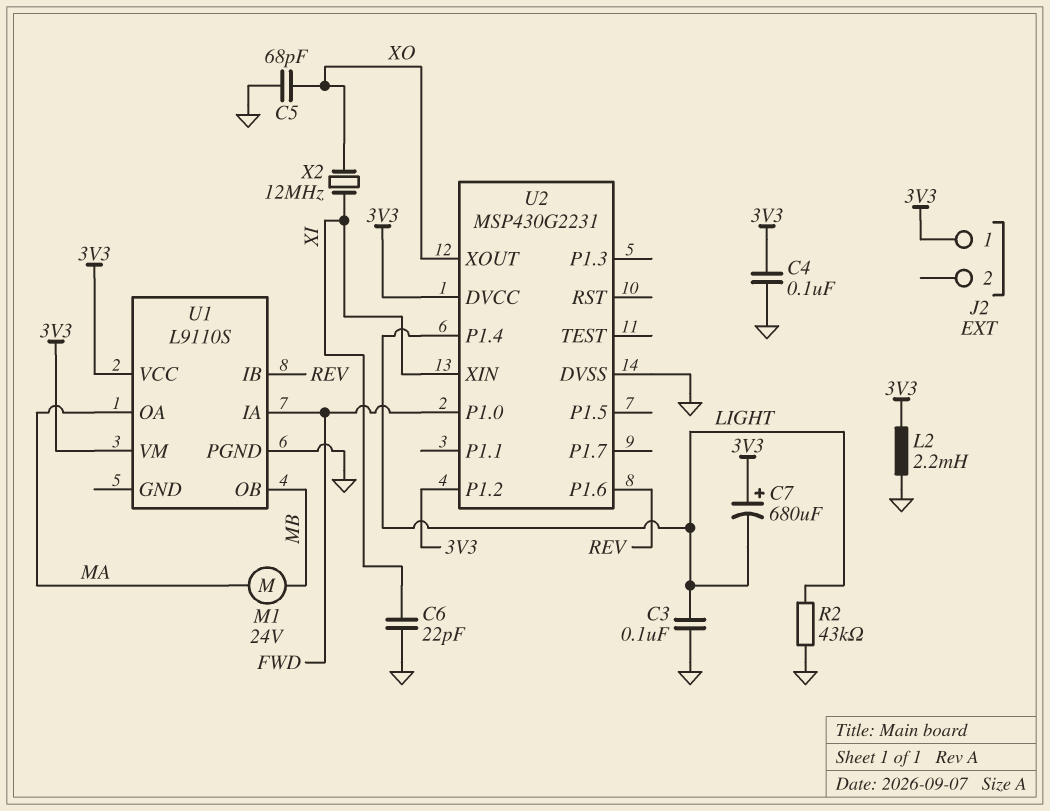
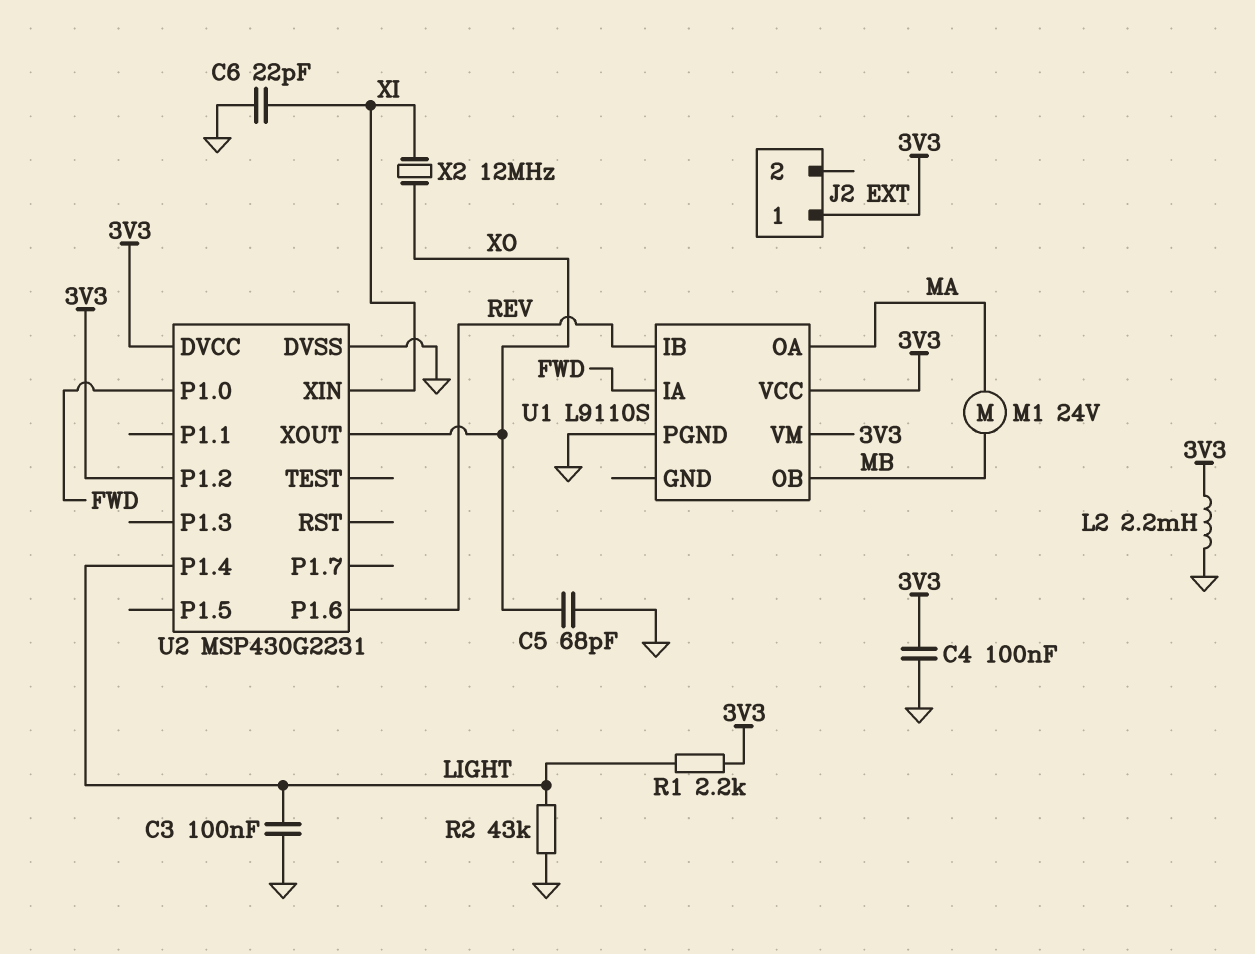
C7: 680uF (plus 3V3, minus LIGHT) -> none
R1: none -> 2.2k (3V3, LIGHT)

